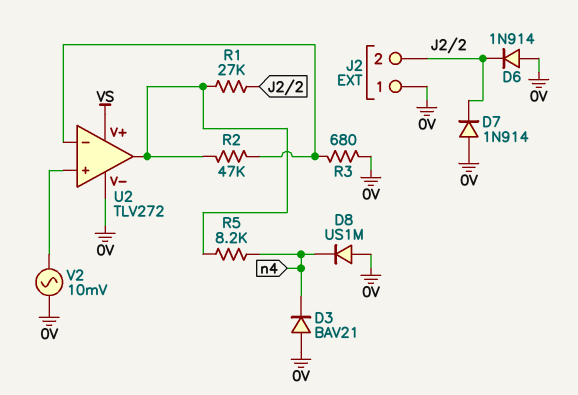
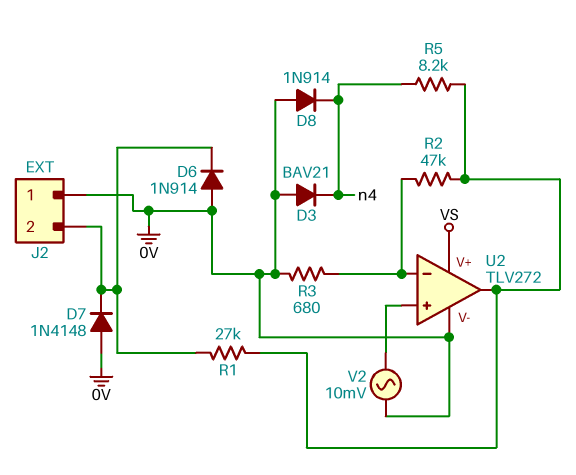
D7: diode 1N914 (A 0V, K J2/2) -> diode 1N4148 (A 0V, K J2/2)
D8: diode US1M (A 0V, K n4) -> diode 1N914 (A 0V, K n4)

